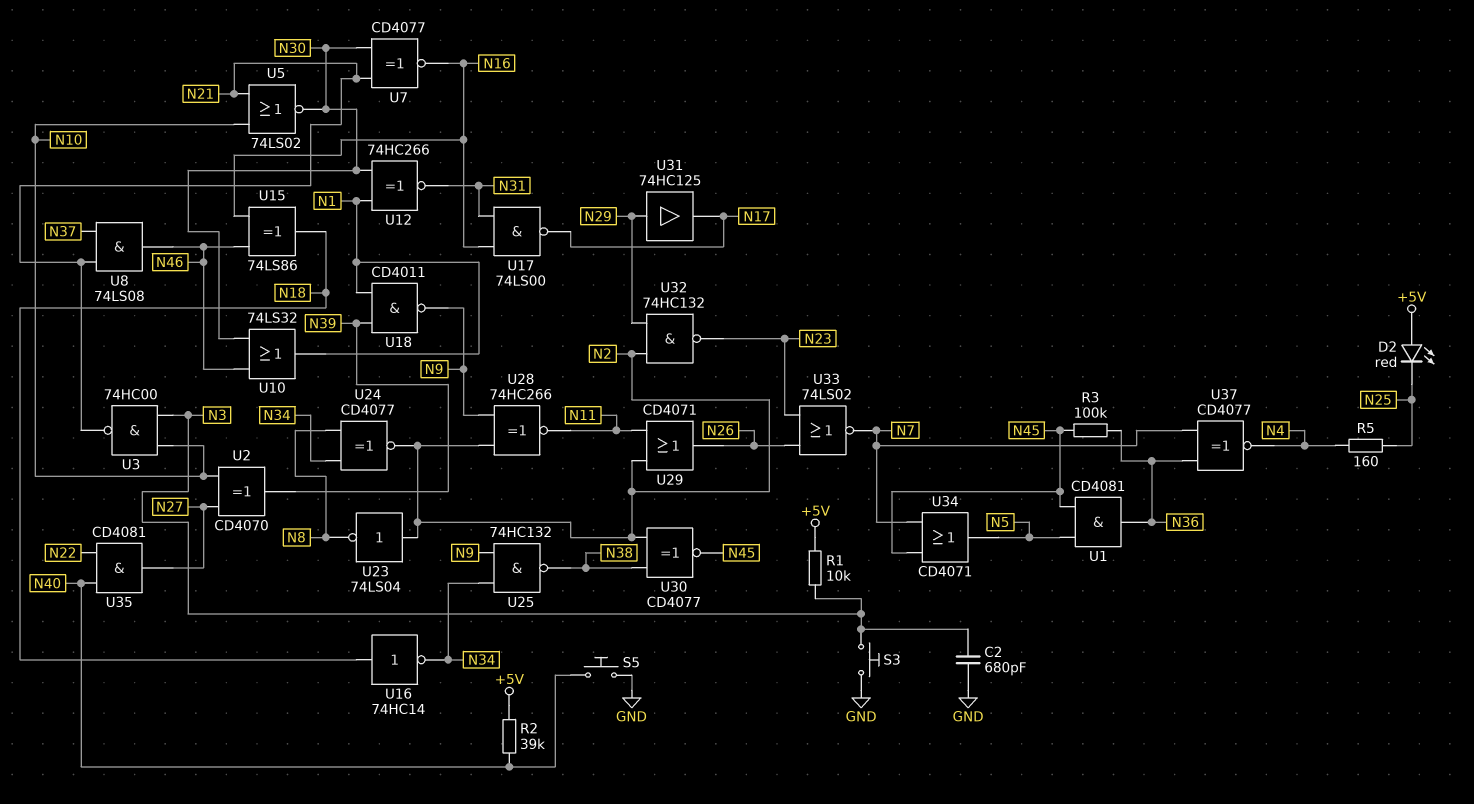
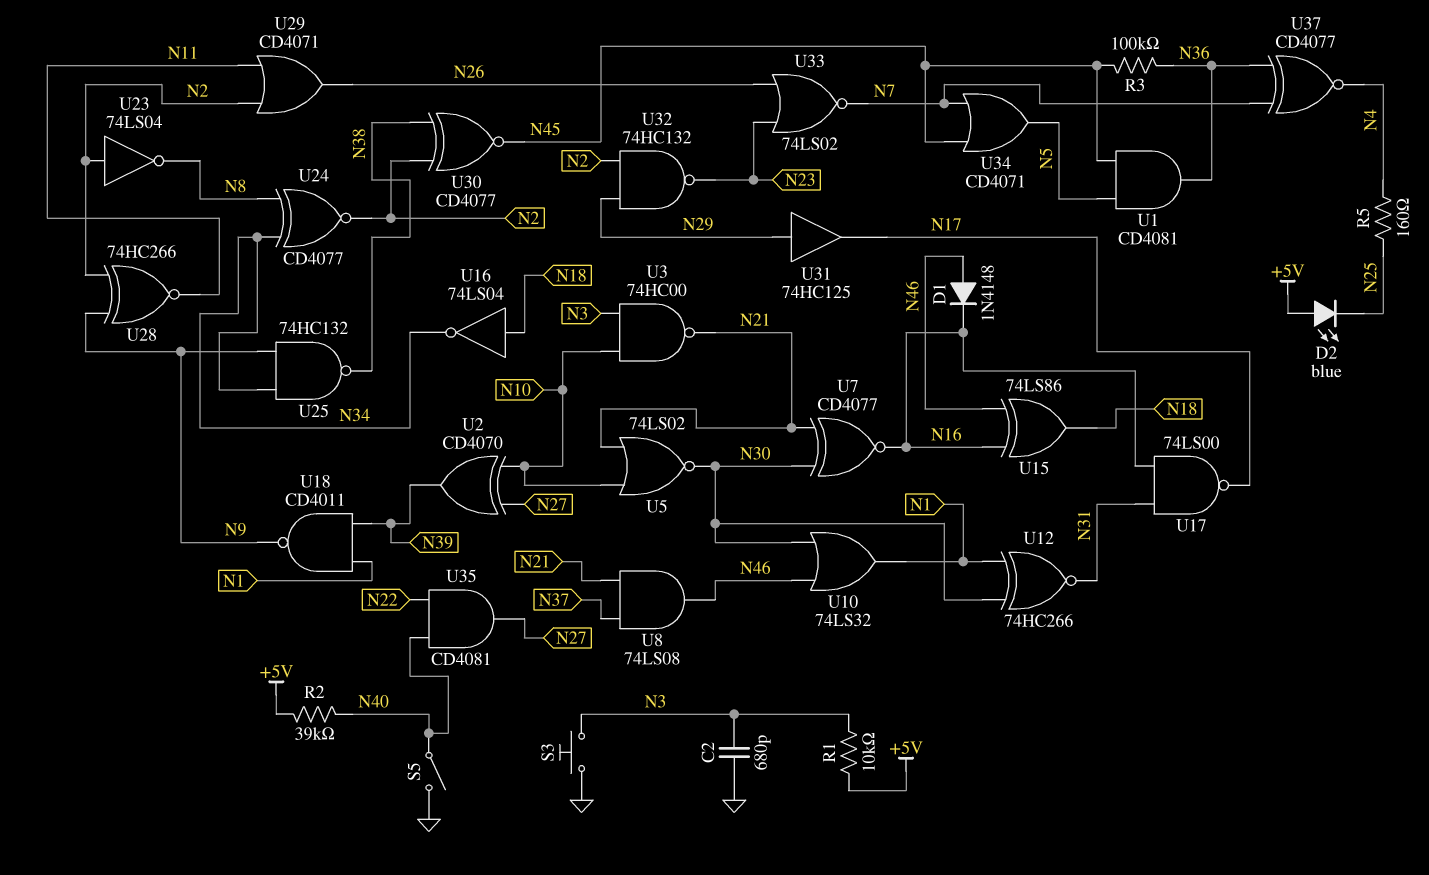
D1: none -> diode 1N4148 (A N46, K N16)
D2: LED red (A +5V, K N25) -> LED blue (A +5V, K N25)
S5: button (GND, N40) -> switch (GND, N40)
U16: NOT 74HC14 (in N18, out N34) -> NOT 74LS04 (in N18, out N34)

